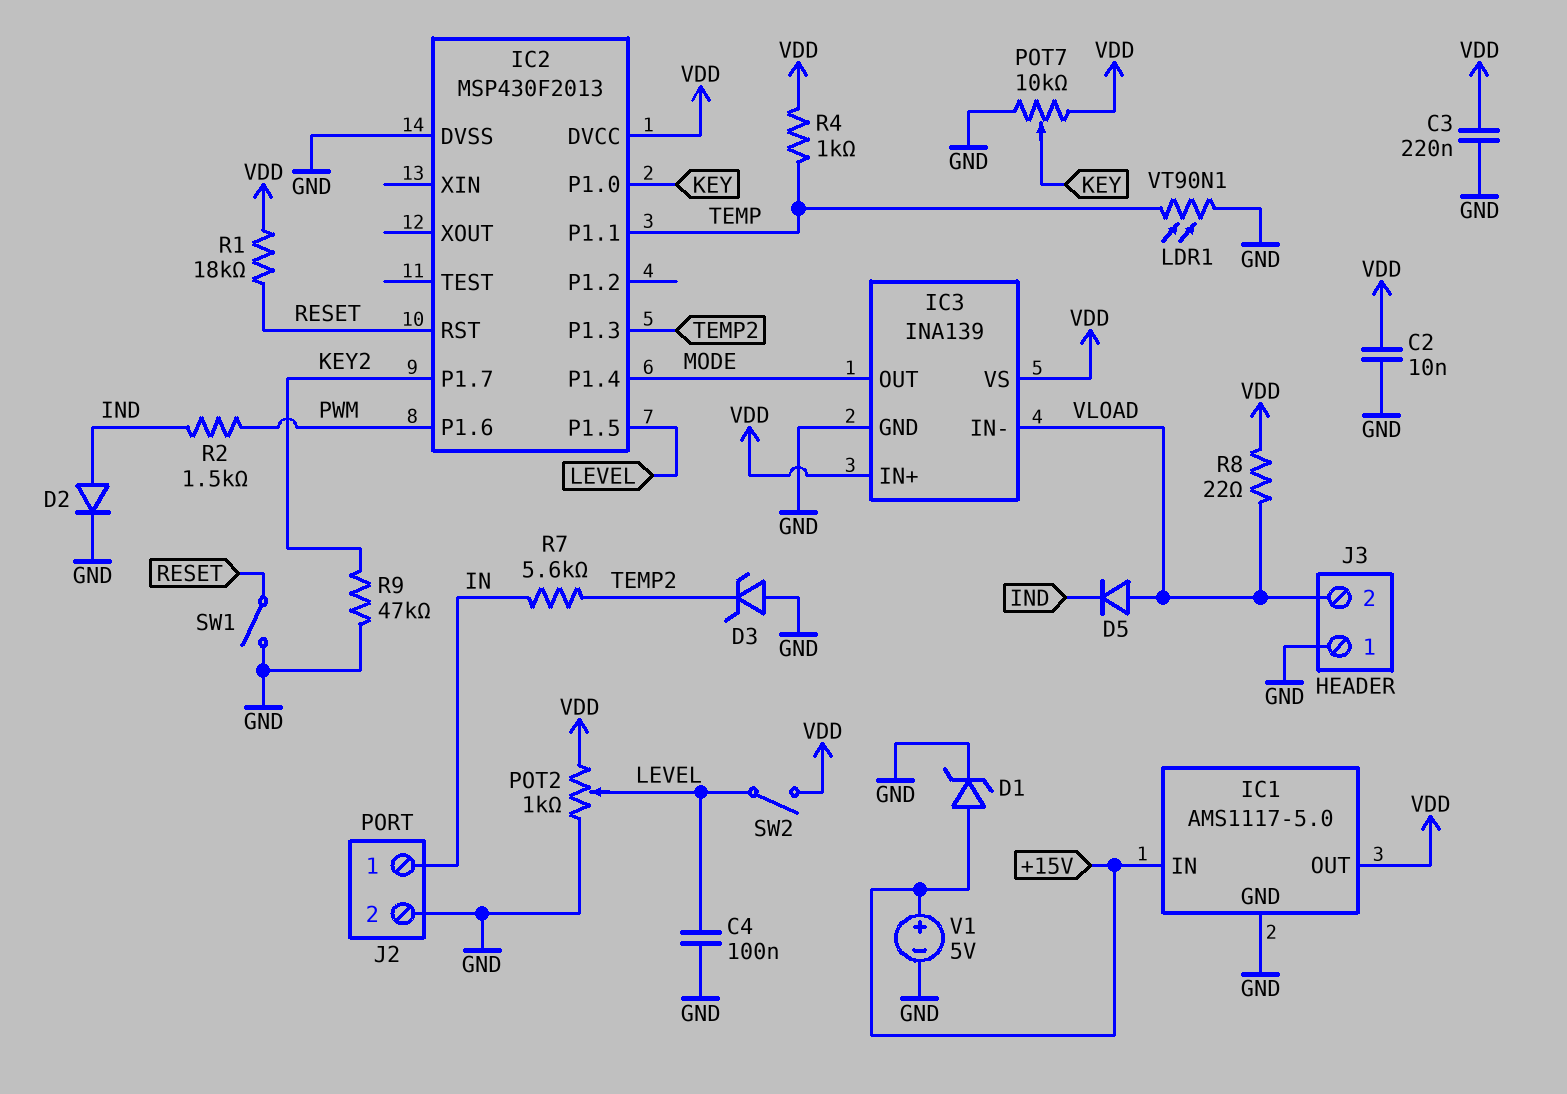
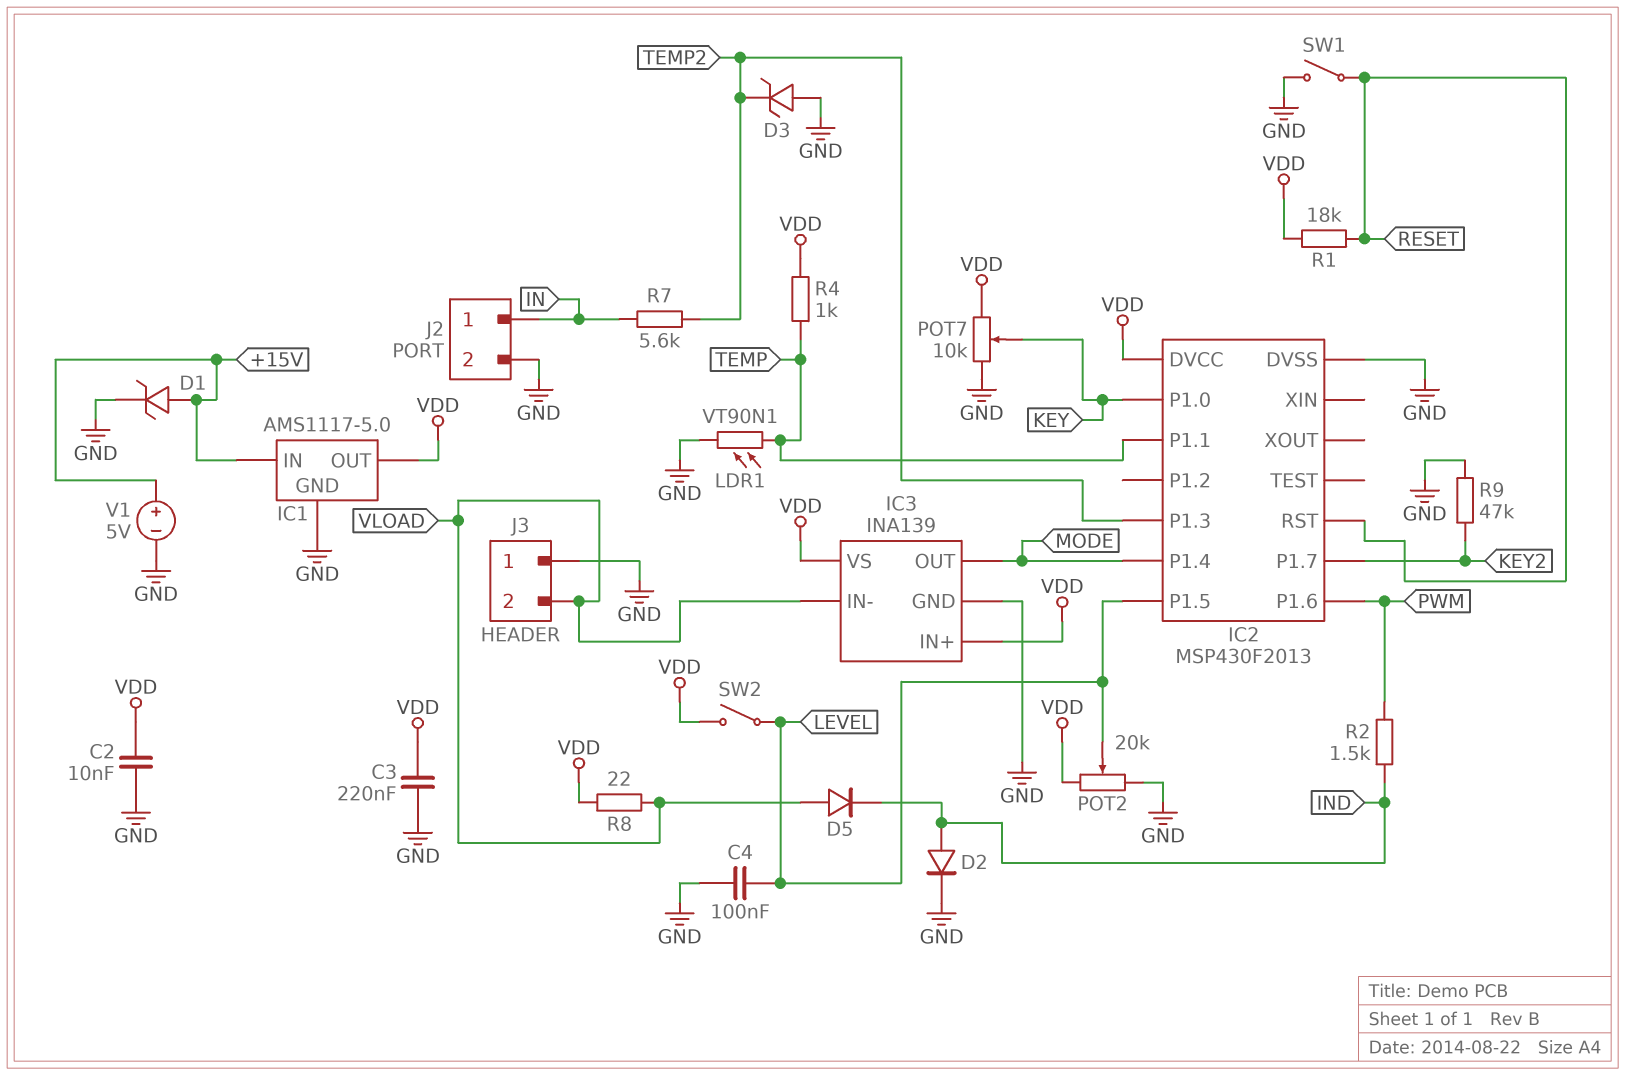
POT2: 1k (GND, VDD, wiper LEVEL) -> 20k (GND, VDD, wiper LEVEL)

